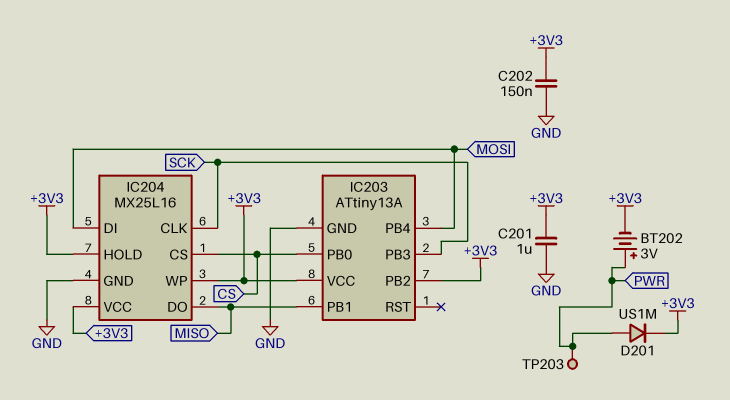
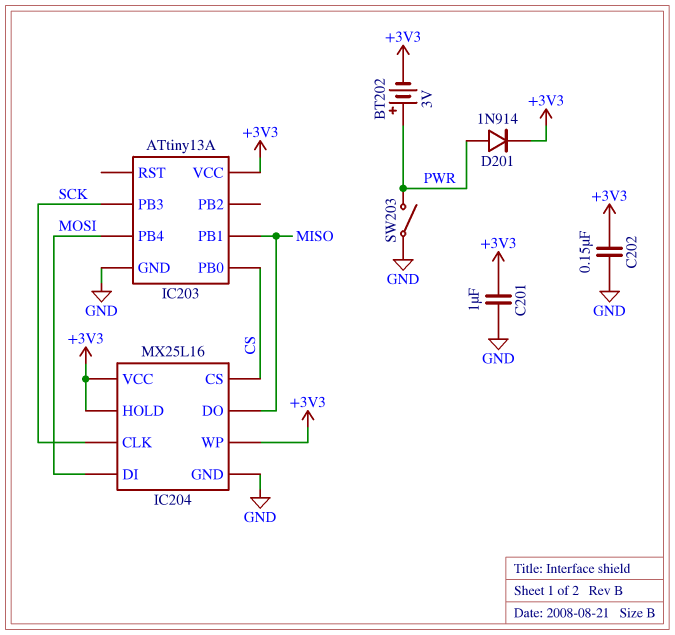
D201: diode US1M (A PWR, K +3V3) -> diode 1N914 (A PWR, K +3V3)
IC203 pin PB2: +3V3 -> none
SW203: none -> switch (GND, PWR)
TP203: test point (PWR) -> none

